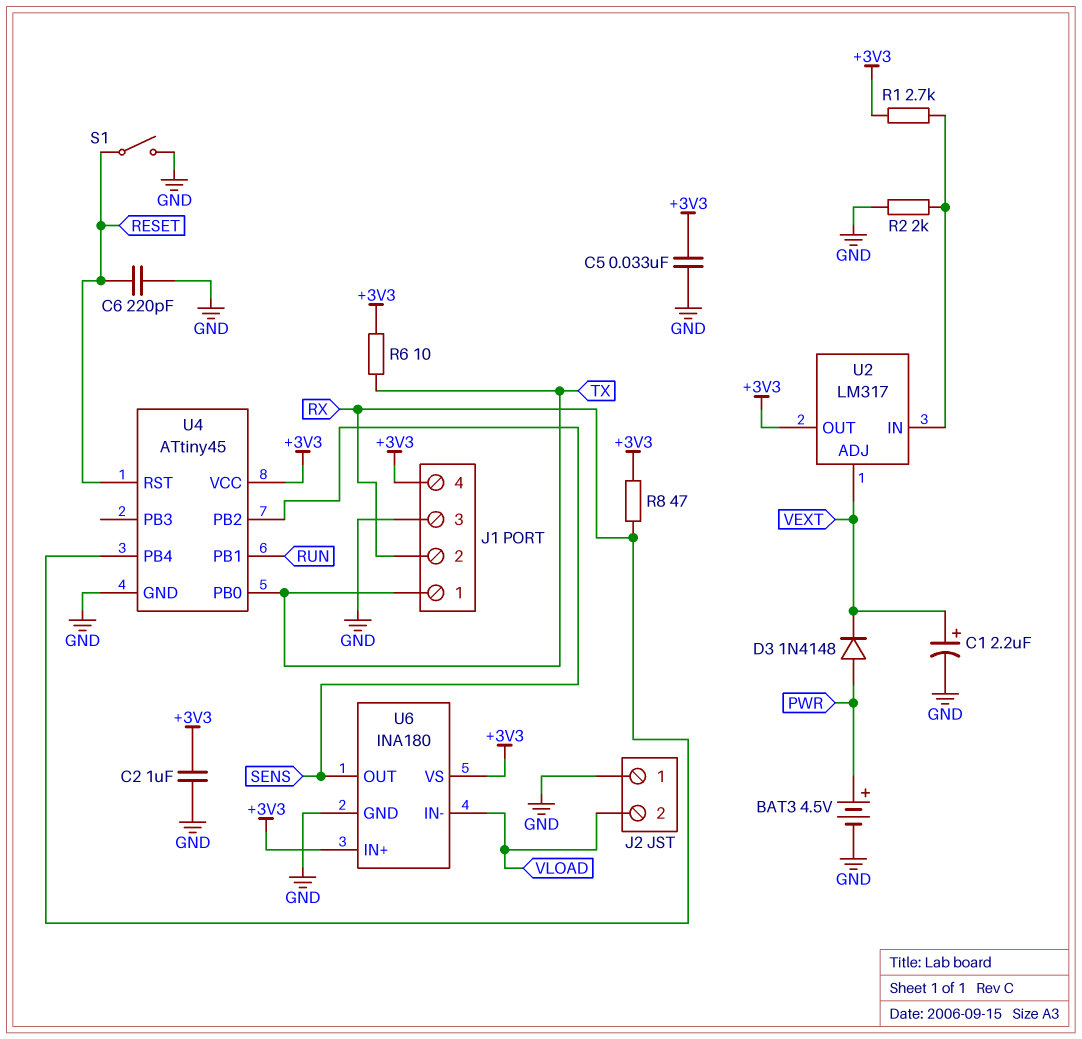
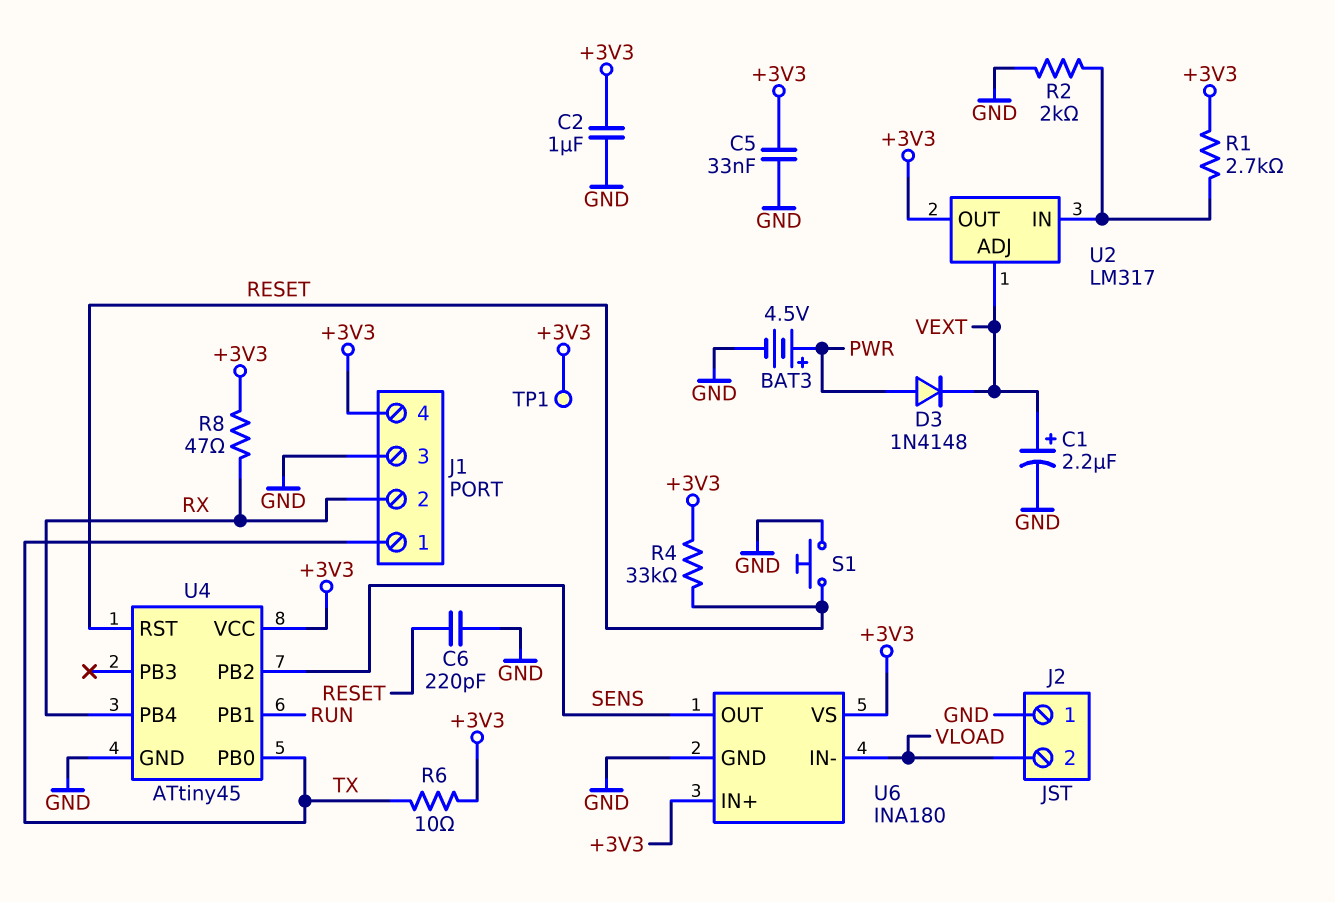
R4: none -> 33k (+3V3, RESET)
S1: switch (GND, RESET) -> button (GND, RESET)
TP1: none -> test point (+3V3)

